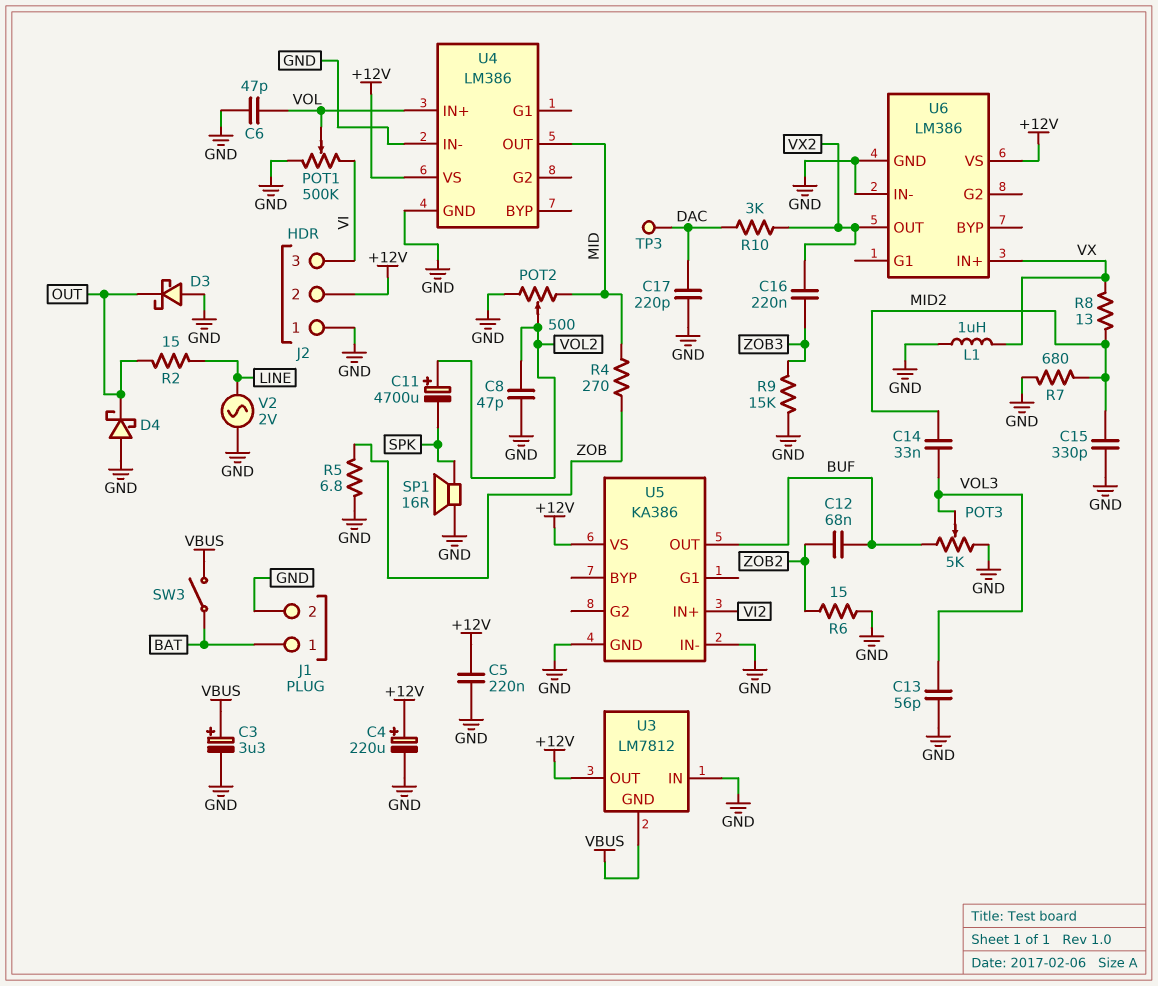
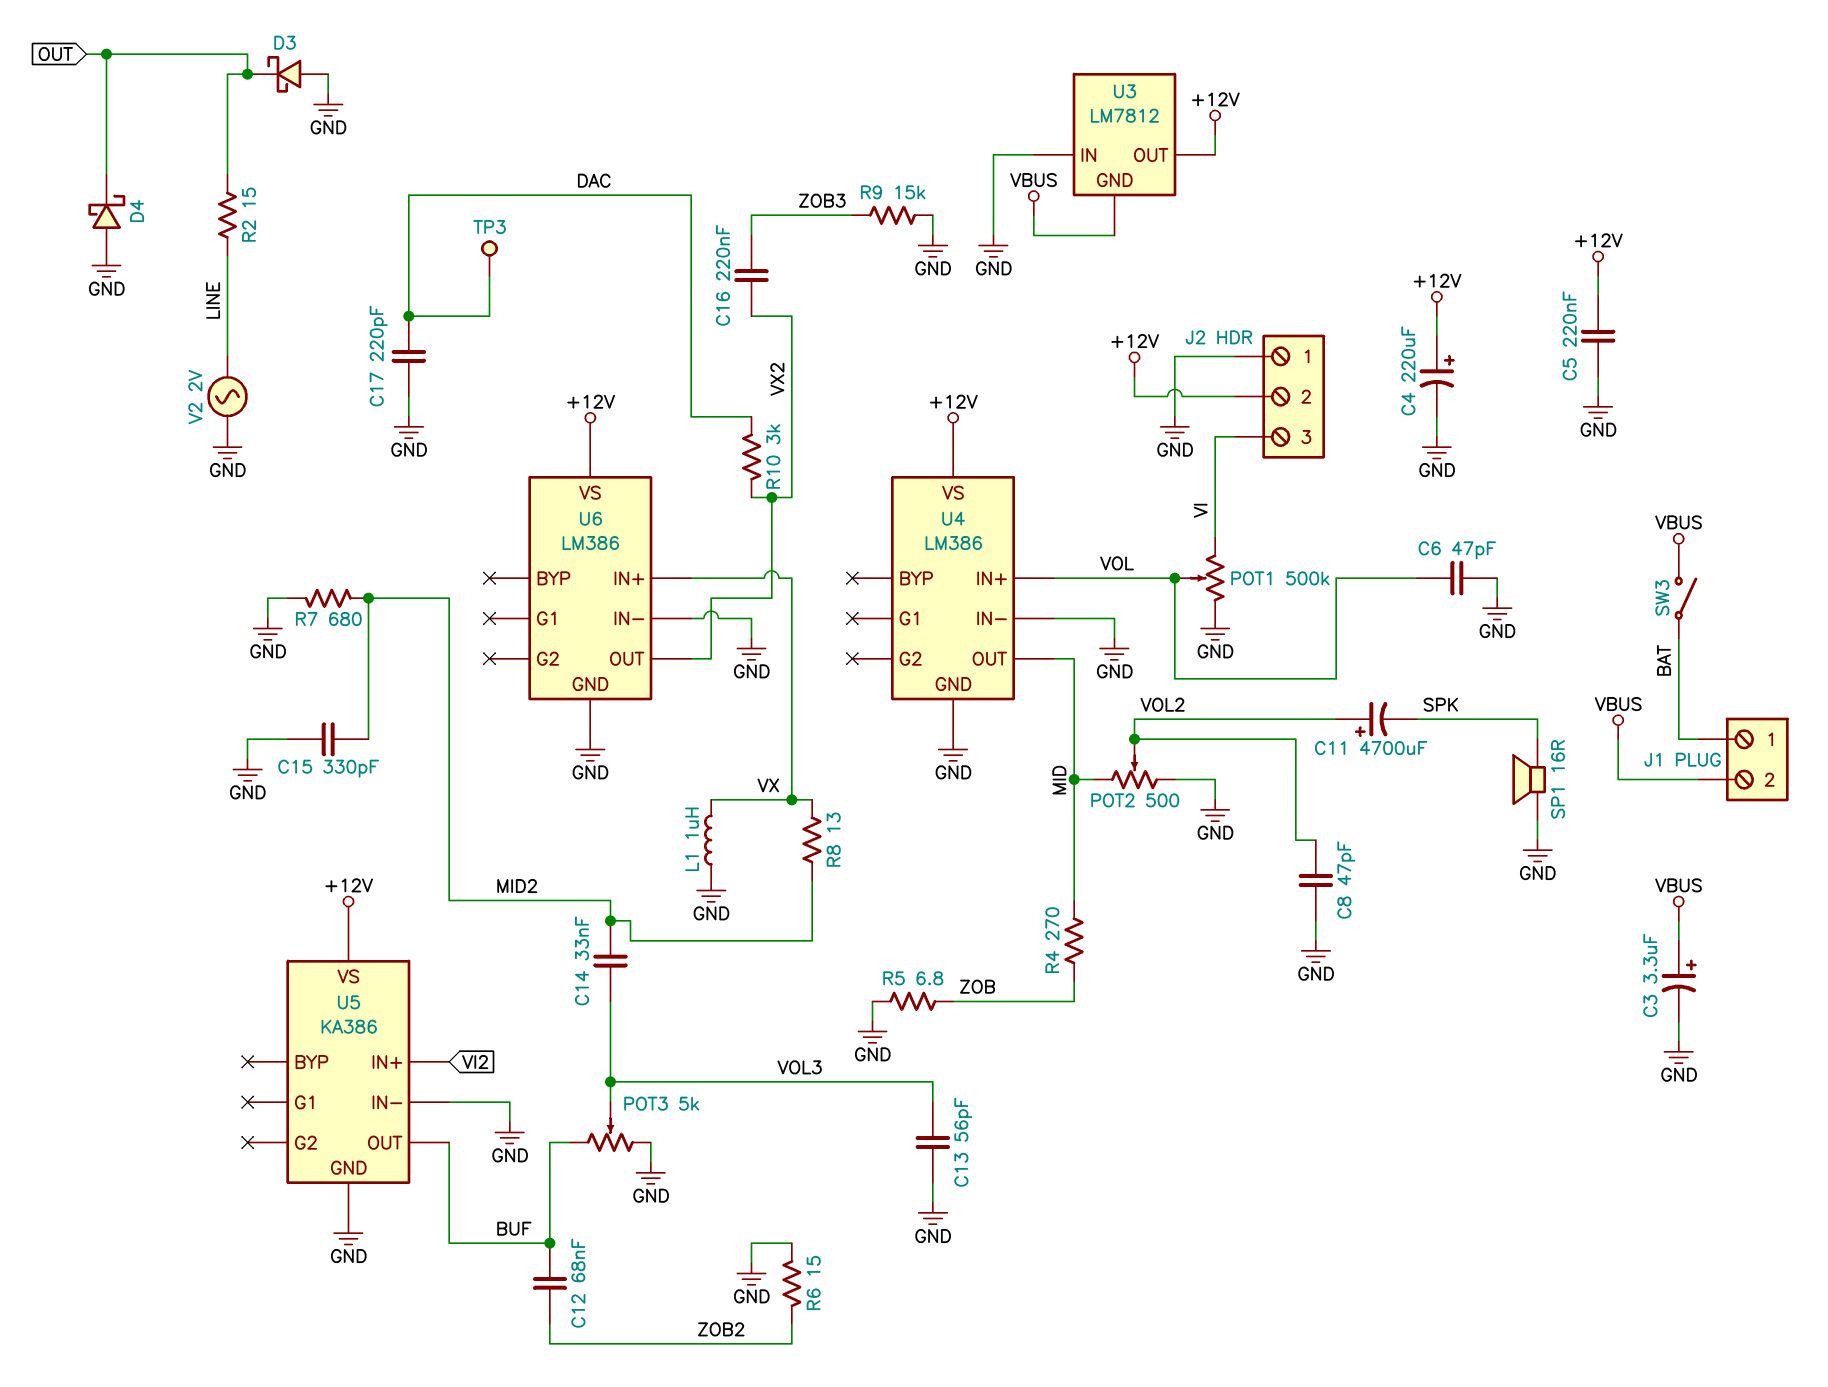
J1 pin 2: GND -> VBUS

